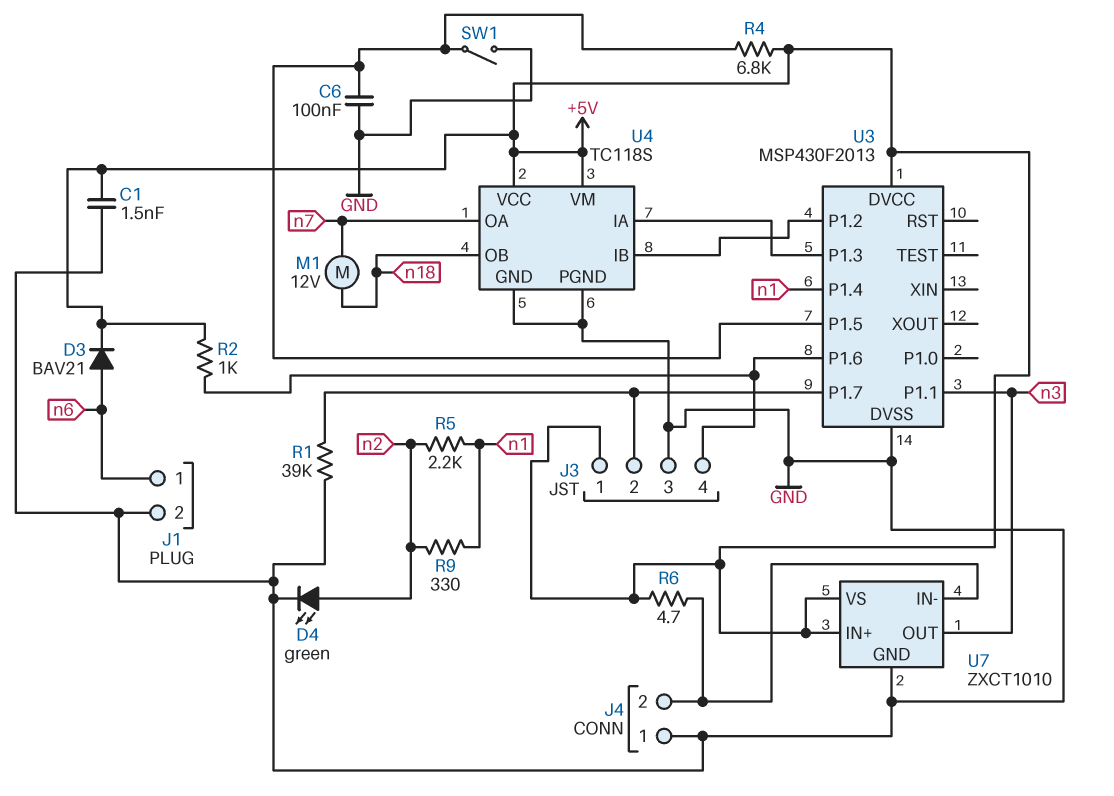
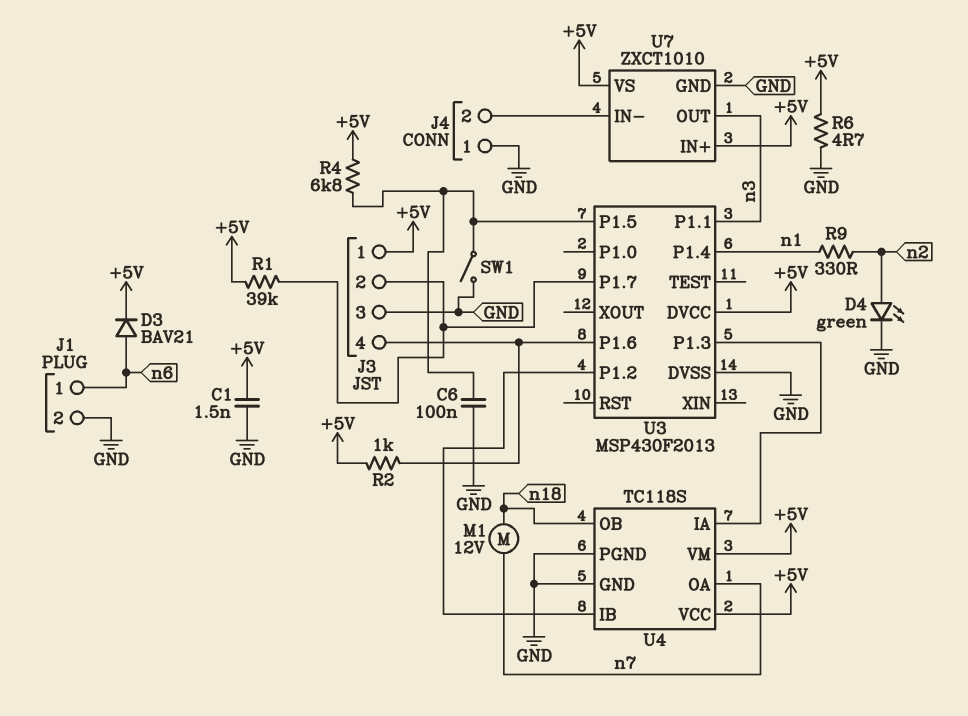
R1: 39k (GND, J3/2) -> 39k (+5V, J3/2)
R5: 2.2k (n1, n2) -> none
R6: 4.7 (+5V, J4/2) -> 4.7 (+5V, GND)

